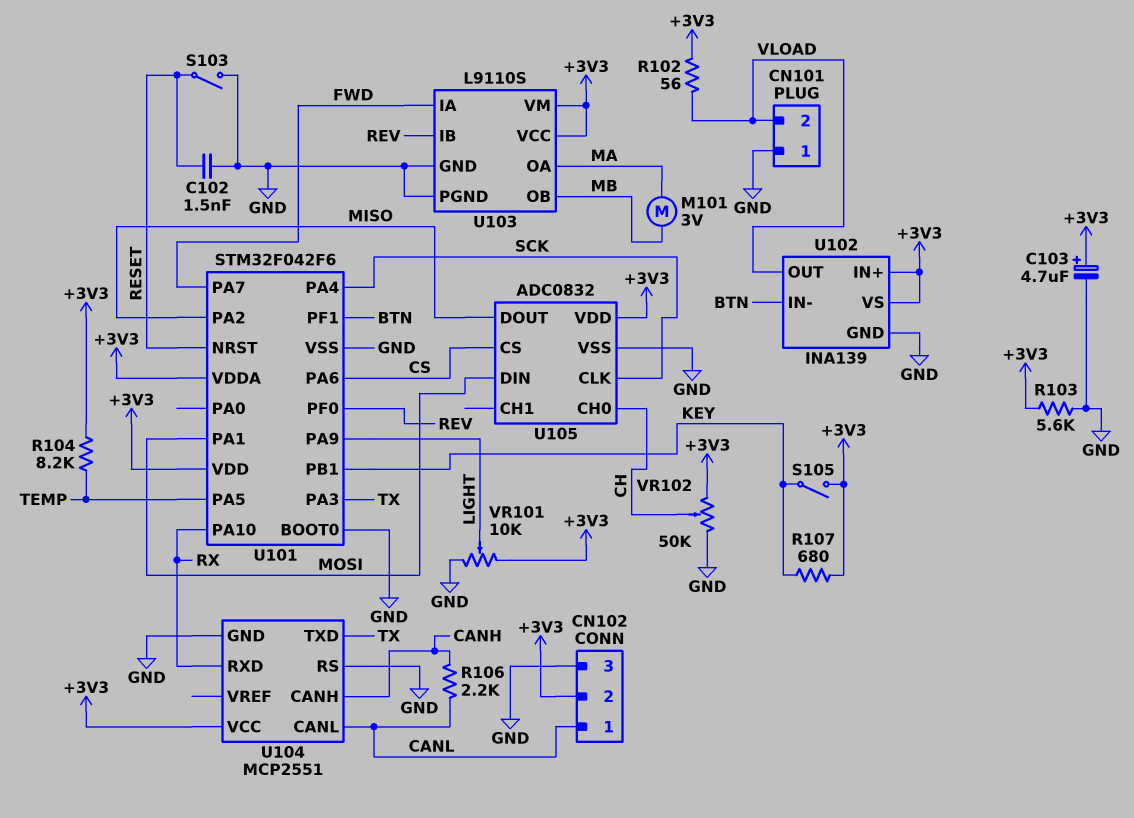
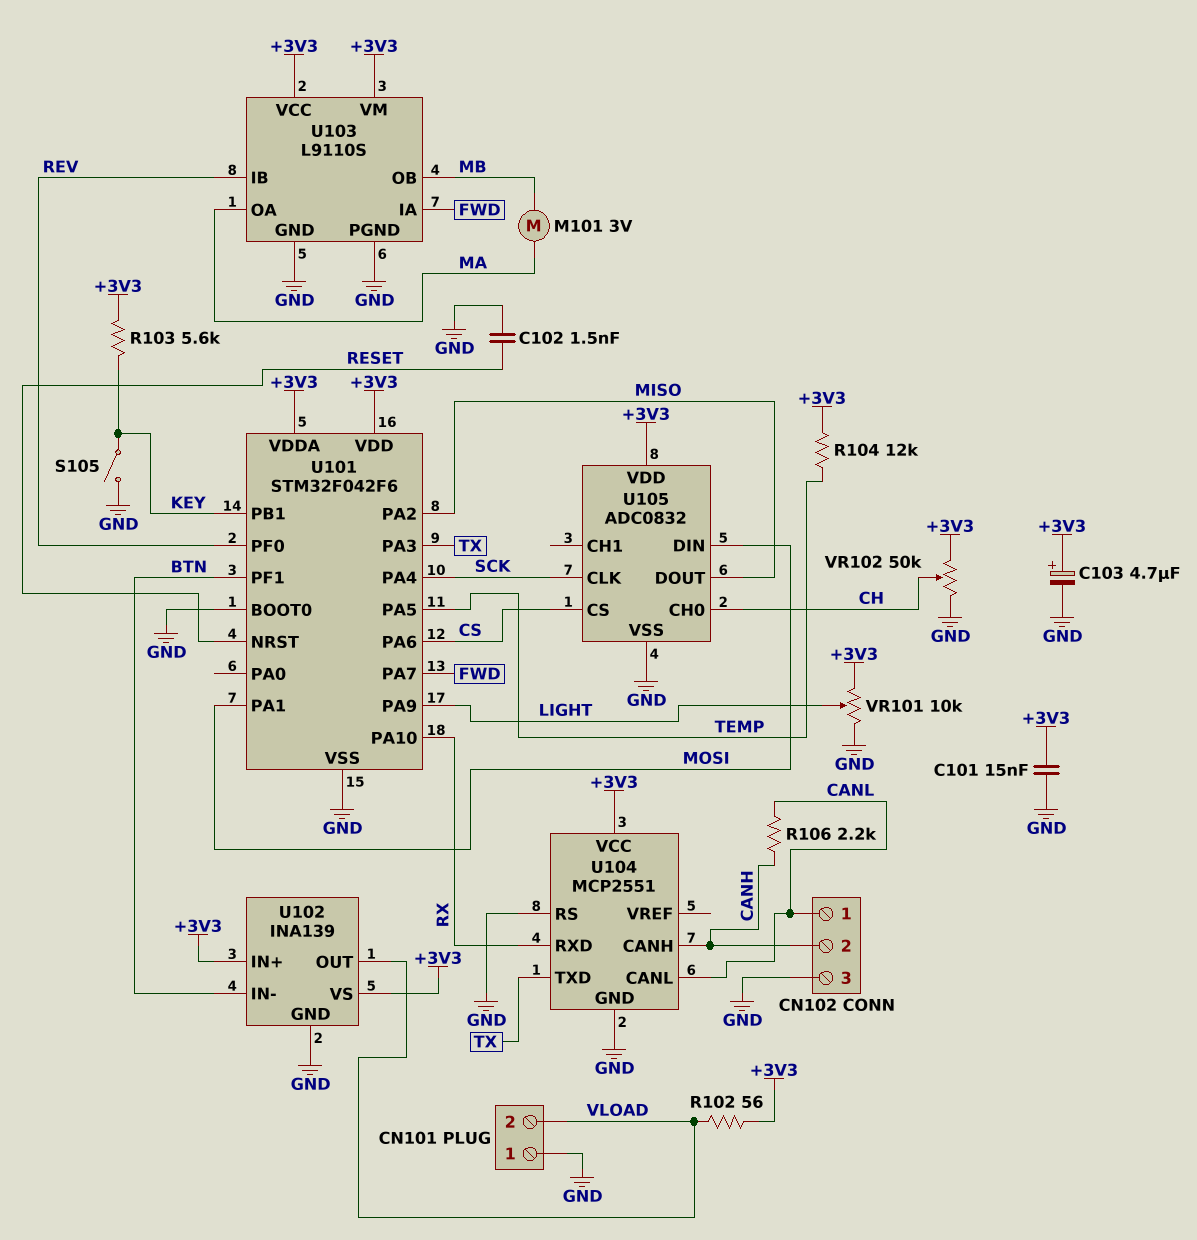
C101: none -> 15nF (+3V3, GND)
CN102 pin 2: +3V3 -> CANH
R103: 5.6k (+3V3, GND) -> 5.6k (+3V3, KEY)
R104: 8.2k (+3V3, TEMP) -> 12k (+3V3, TEMP)
R107: 680 (+3V3, KEY) -> none
S103: switch (GND, RESET) -> none
S105: switch (+3V3, KEY) -> switch (GND, KEY)

